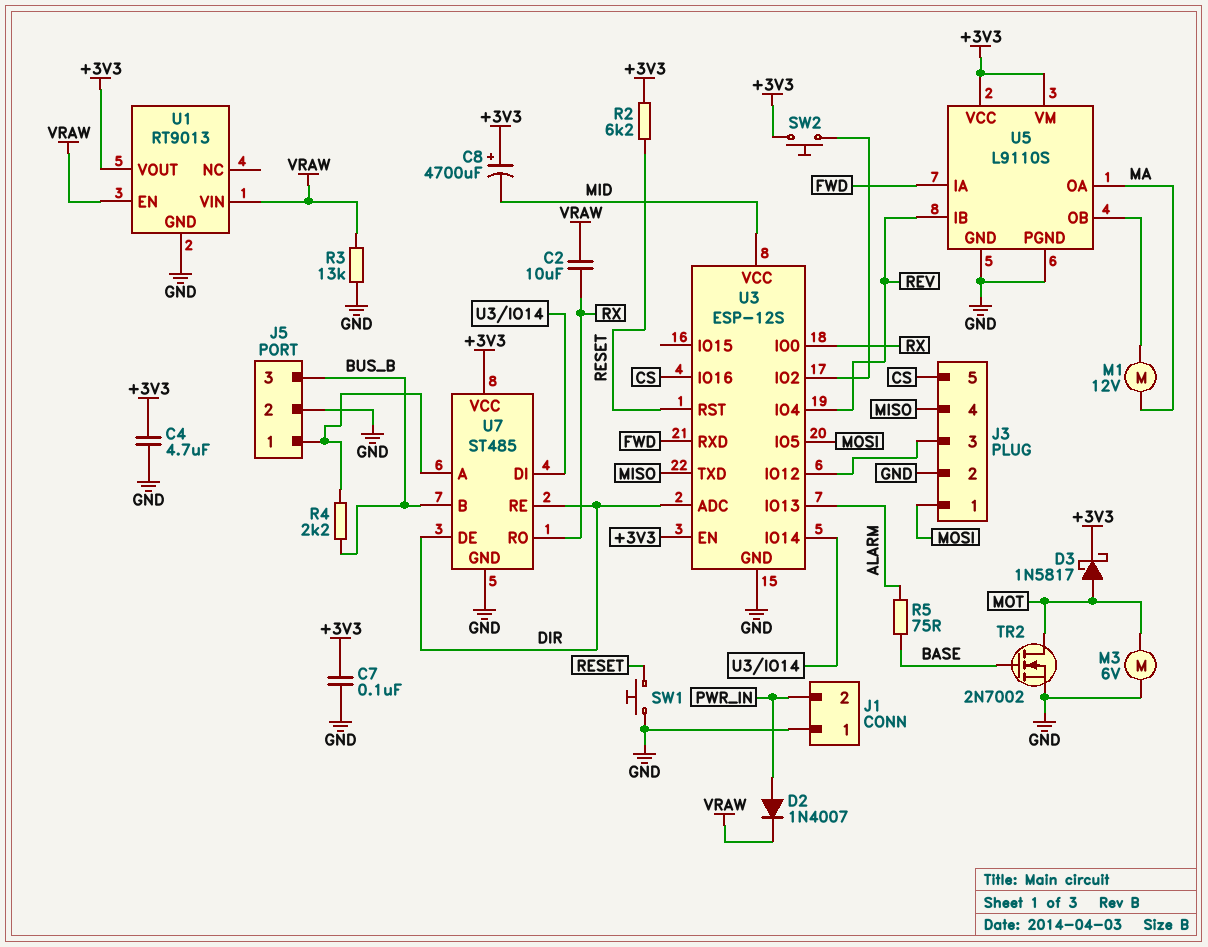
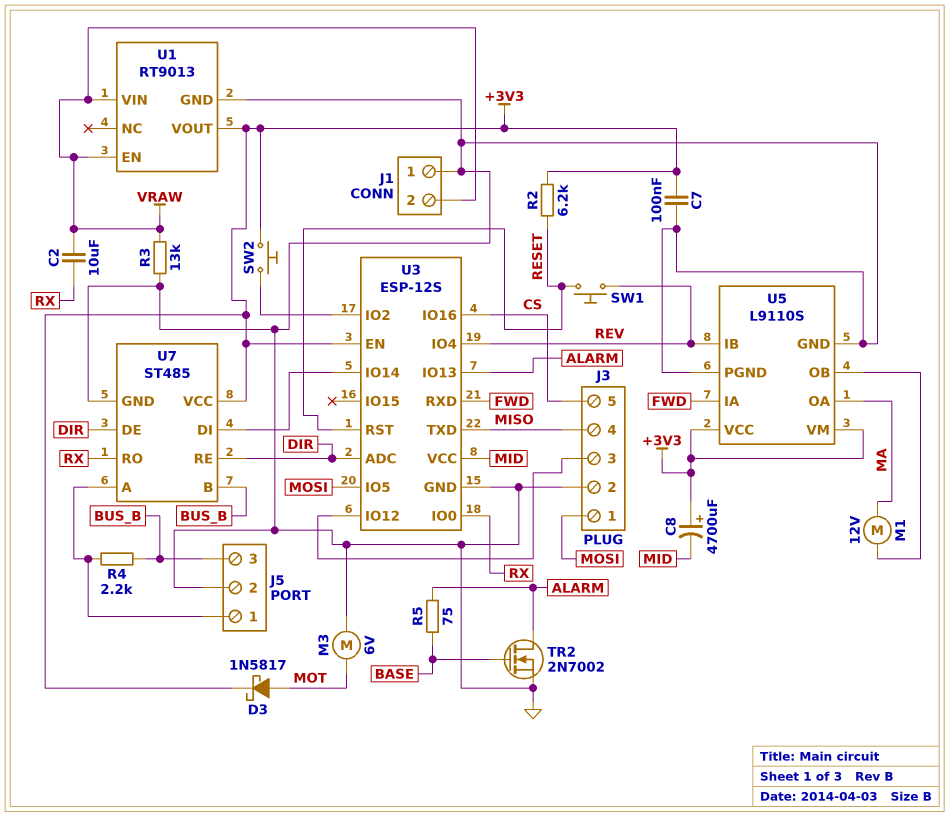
C4: 4.7uF (+3V3, GND) -> none
D2: diode 1N4007 (A PWR_IN, K VRAW) -> none
J1 pin 2: PWR_IN -> VRAW
SW1: button (GND, RESET) -> button (RESET, REV)
TR2: NMOS 2N7002 (G BASE, D MOT, S GND) -> NMOS 2N7002 (G BASE, D ALARM, S GND)

